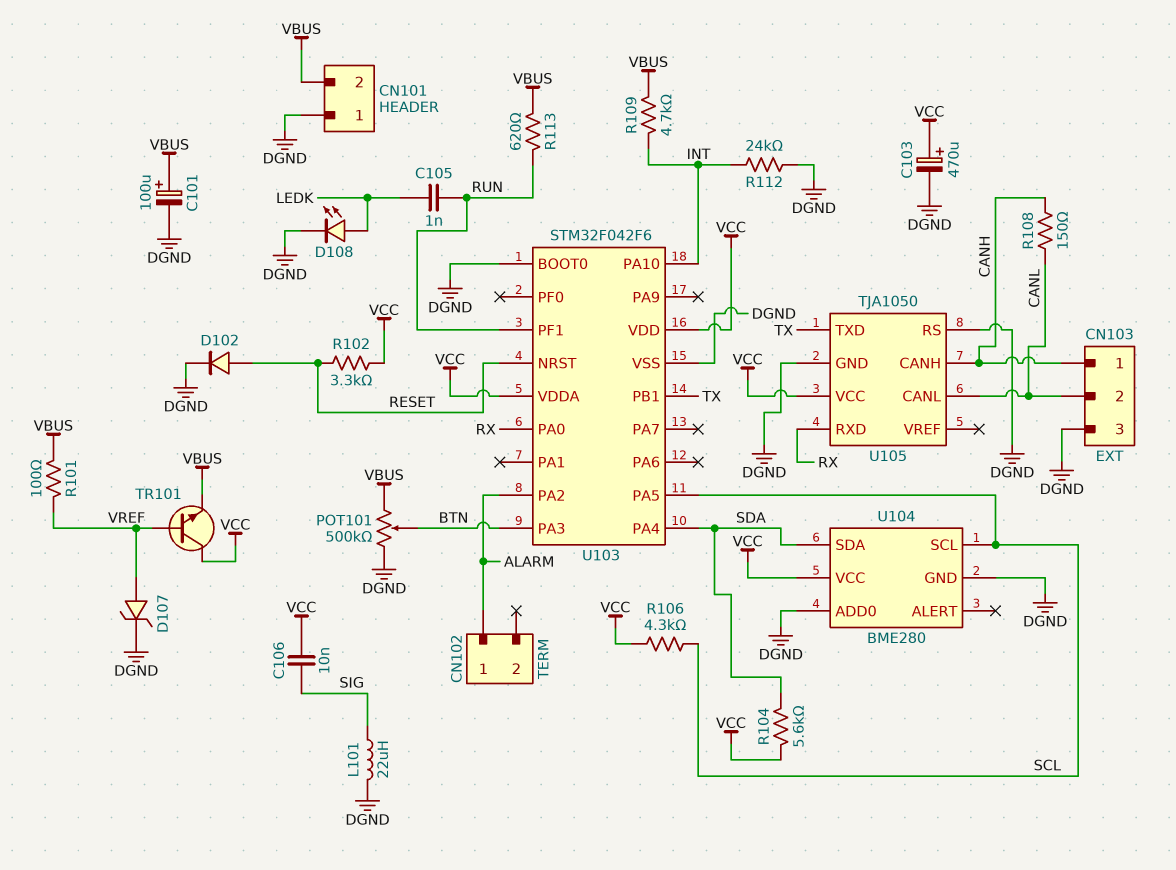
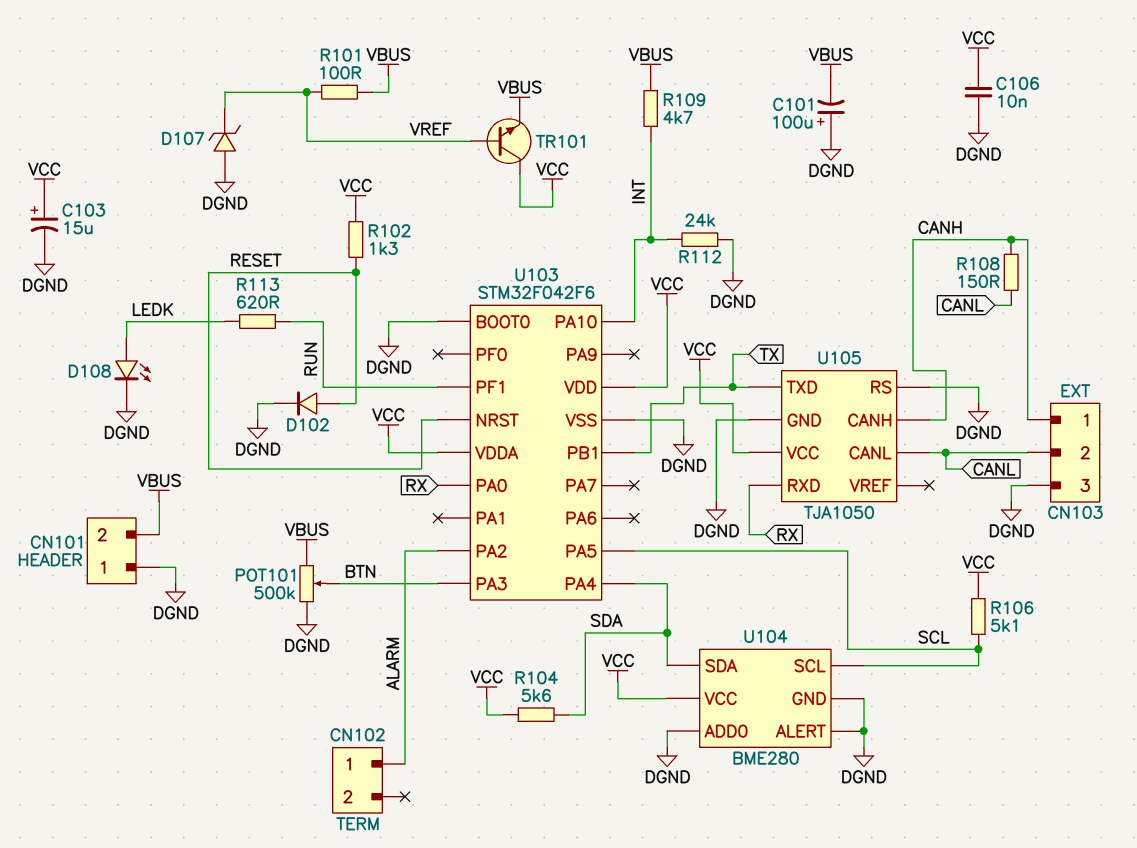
C101: 100uF (plus VBUS, minus DGND) -> 100uF (plus DGND, minus VBUS)
C103: 470uF (plus VCC, minus DGND) -> 15uF (plus VCC, minus DGND)
C105: 1nF (LEDK, RUN) -> none
C106: 10nF (SIG, VCC) -> 10nF (DGND, VCC)
D107: zener (A VREF, K DGND) -> zener (A DGND, K VREF)
L101: 22uH (DGND, SIG) -> none
R102: 3.3k (RESET, VCC) -> 1.3k (RESET, VCC)
R106: 4.3k (SCL, VCC) -> 5.1k (SCL, VCC)
R113: 620 (RUN, VBUS) -> 620 (LEDK, RUN)
U104 pin ALERT: none -> DGND

